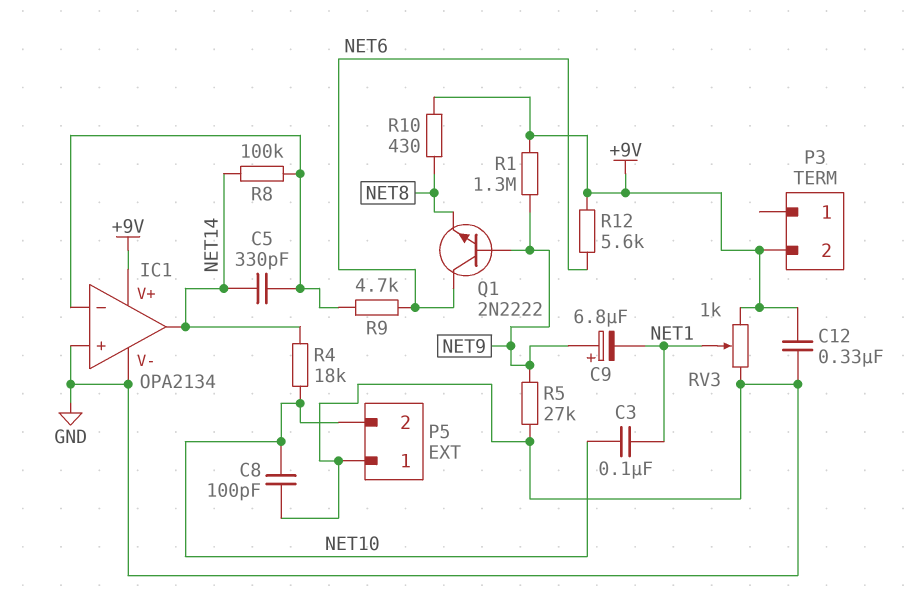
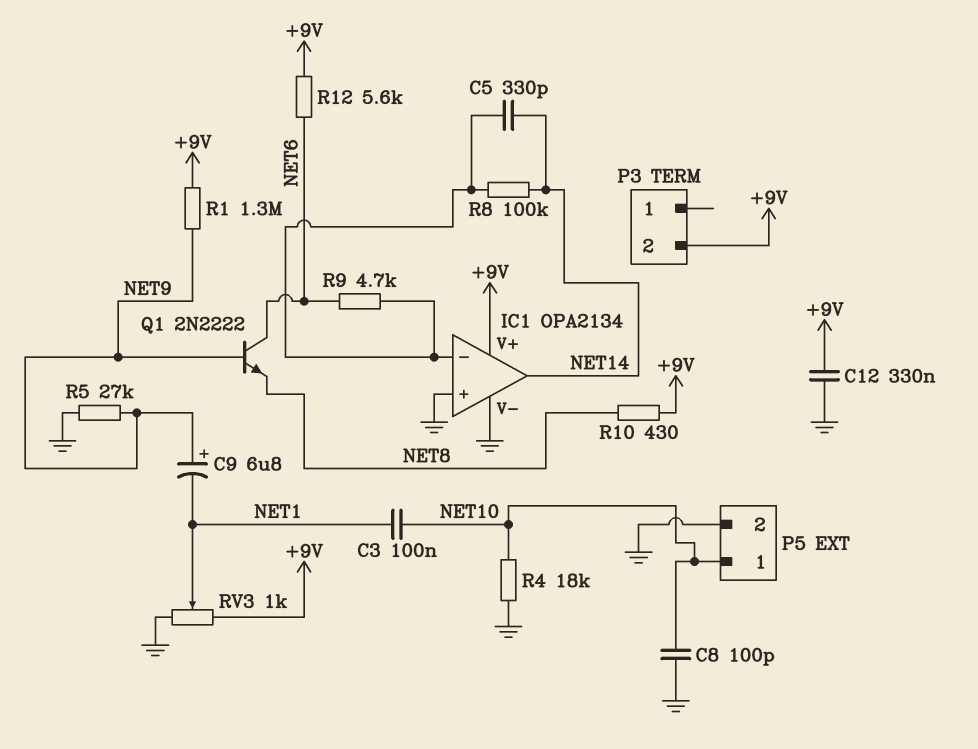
P5 pin 1: GND -> NET10
P5 pin 2: NET10 -> GND
R4: 18k (NET10, NET14) -> 18k (GND, NET10)

